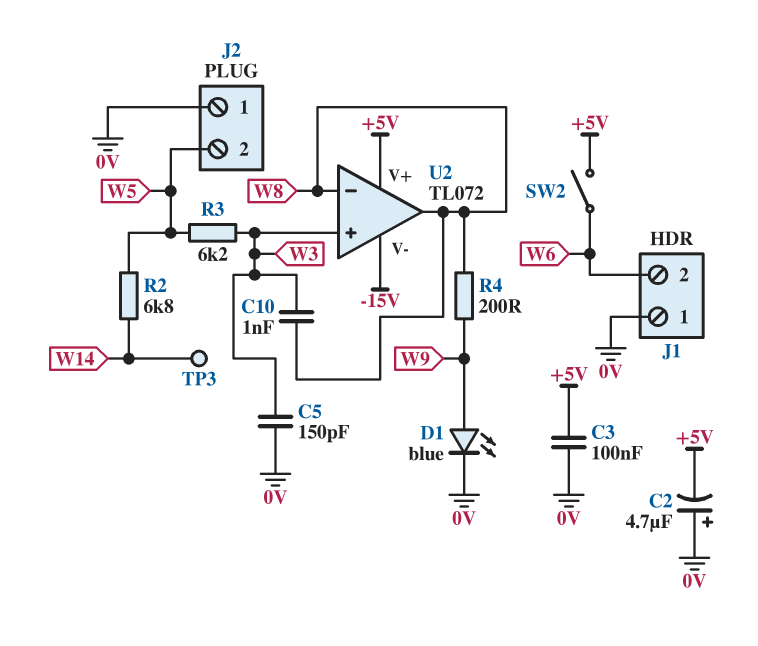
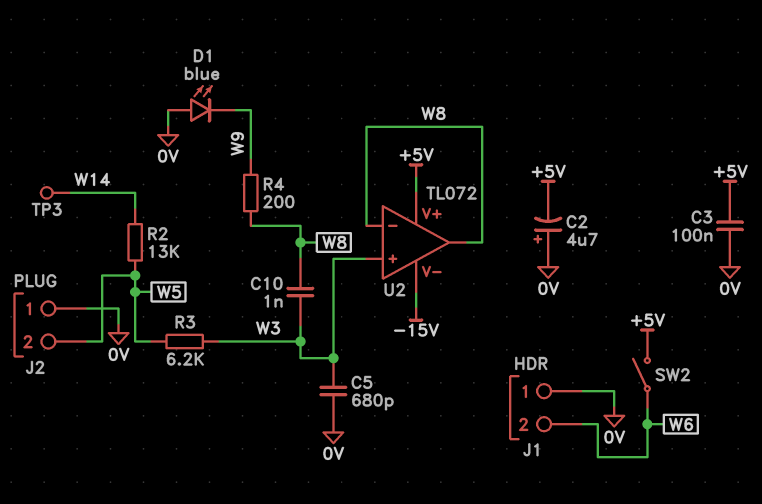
C5: 150pF (0V, W3) -> 680pF (0V, W3)
D1: LED blue (A W9, K 0V) -> LED blue (A 0V, K W9)
R2: 6.8k (W5, W14) -> 13k (W5, W14)

